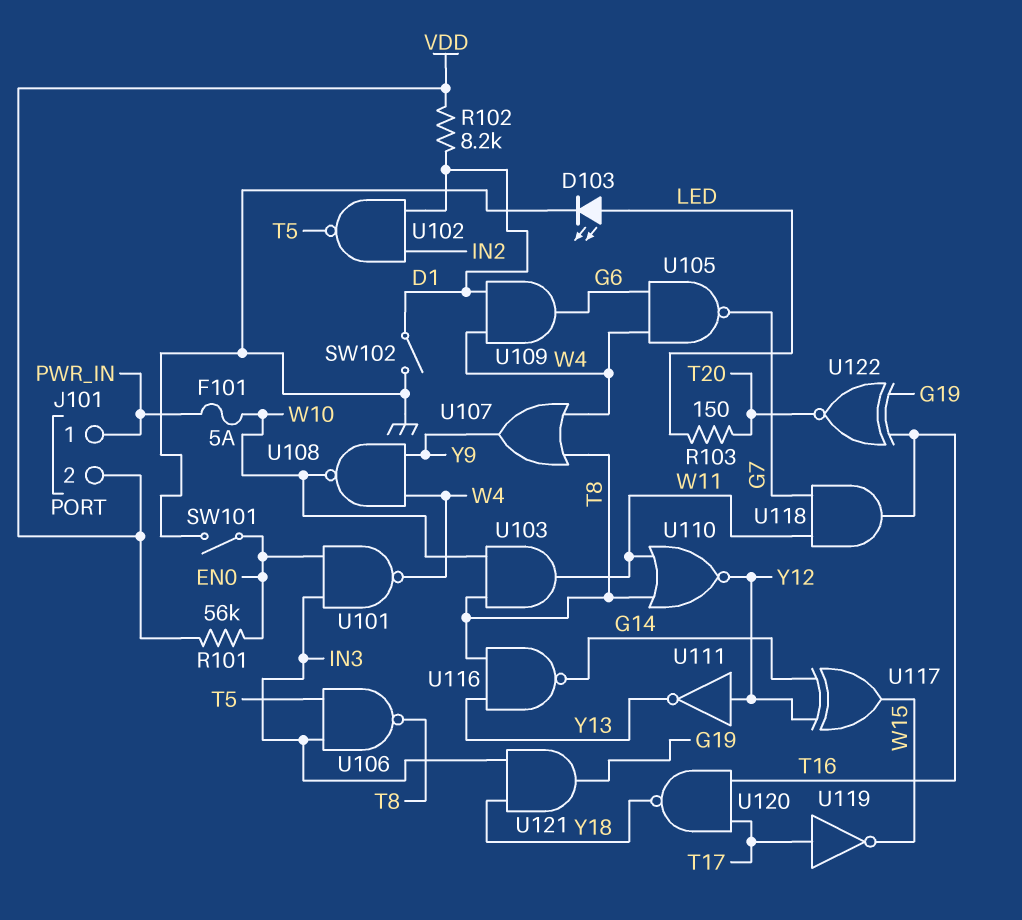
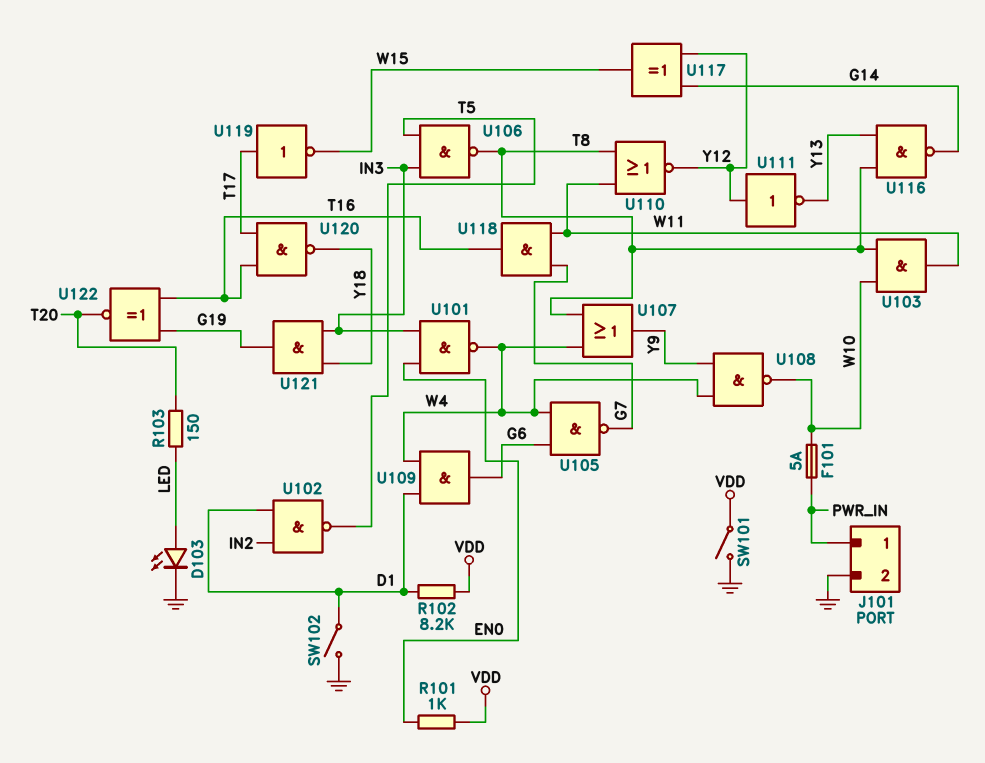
J101 pin 2: VDD -> GND
R101: 56k (EN0, VDD) -> 1k (EN0, VDD)
SW101: switch (EN0, GND) -> switch (GND, VDD)

